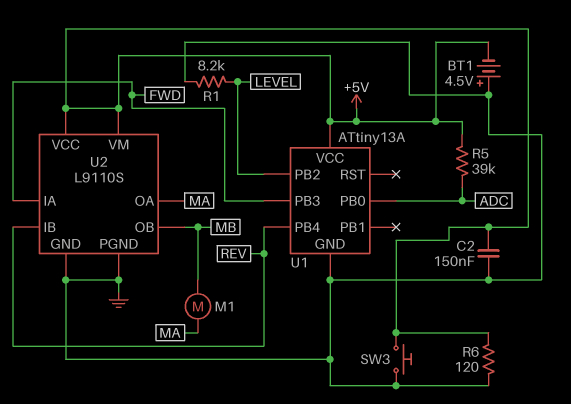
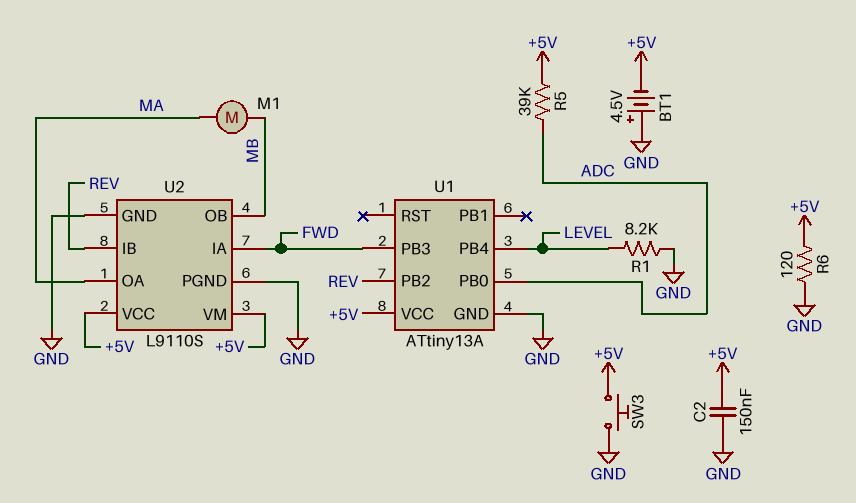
U1 pin PB2: LEVEL -> REV
U1 pin PB4: REV -> LEVEL

